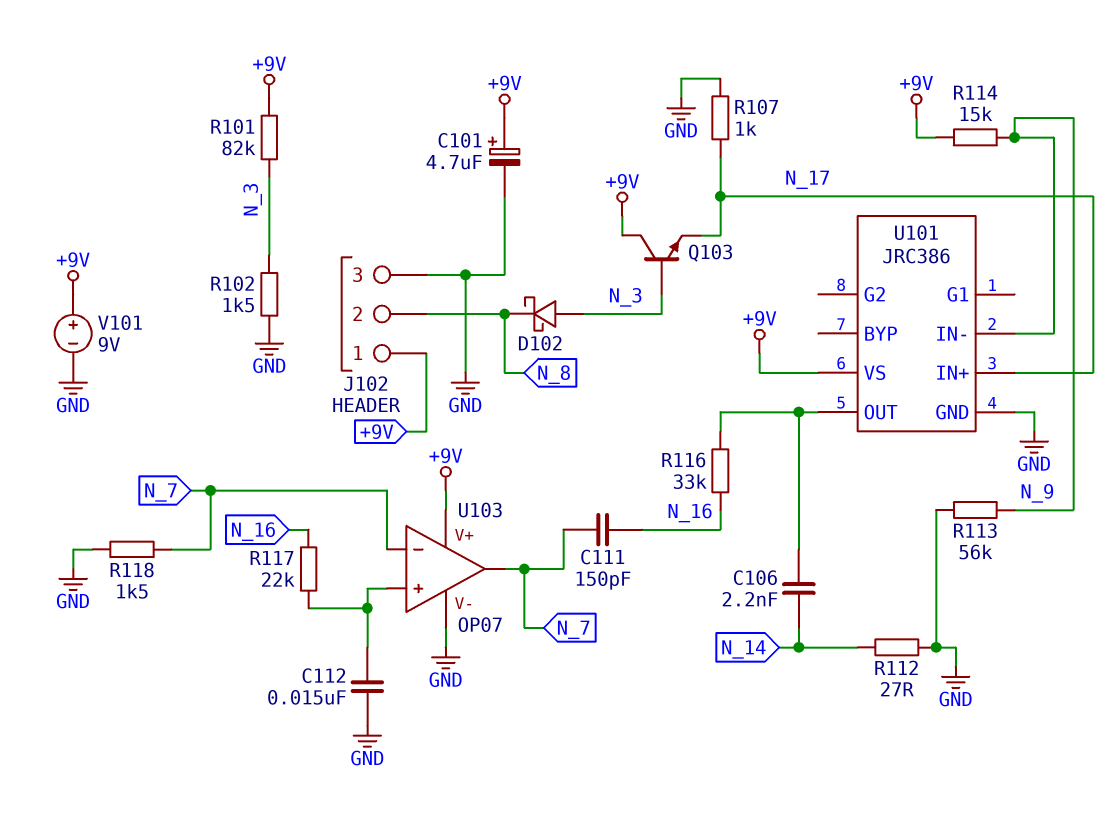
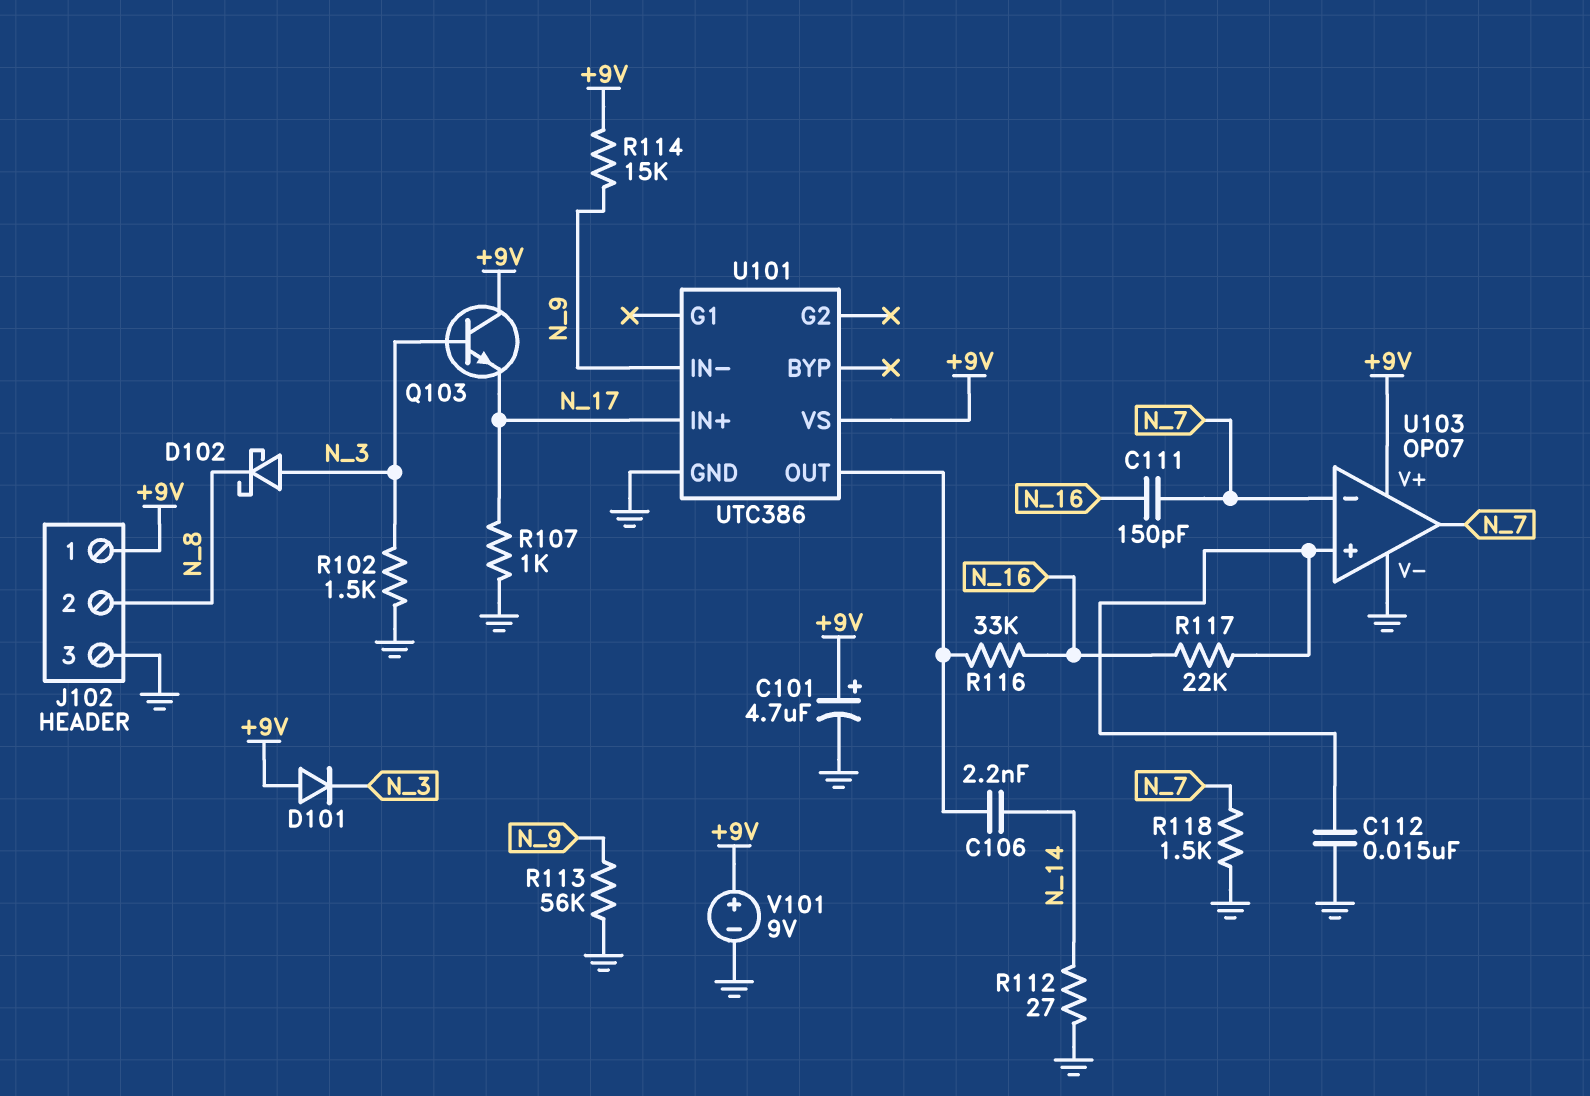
D101: none -> diode (A +9V, K N_3)
R101: 82k (+9V, N_3) -> none
U101: JRC386 -> UTC386

